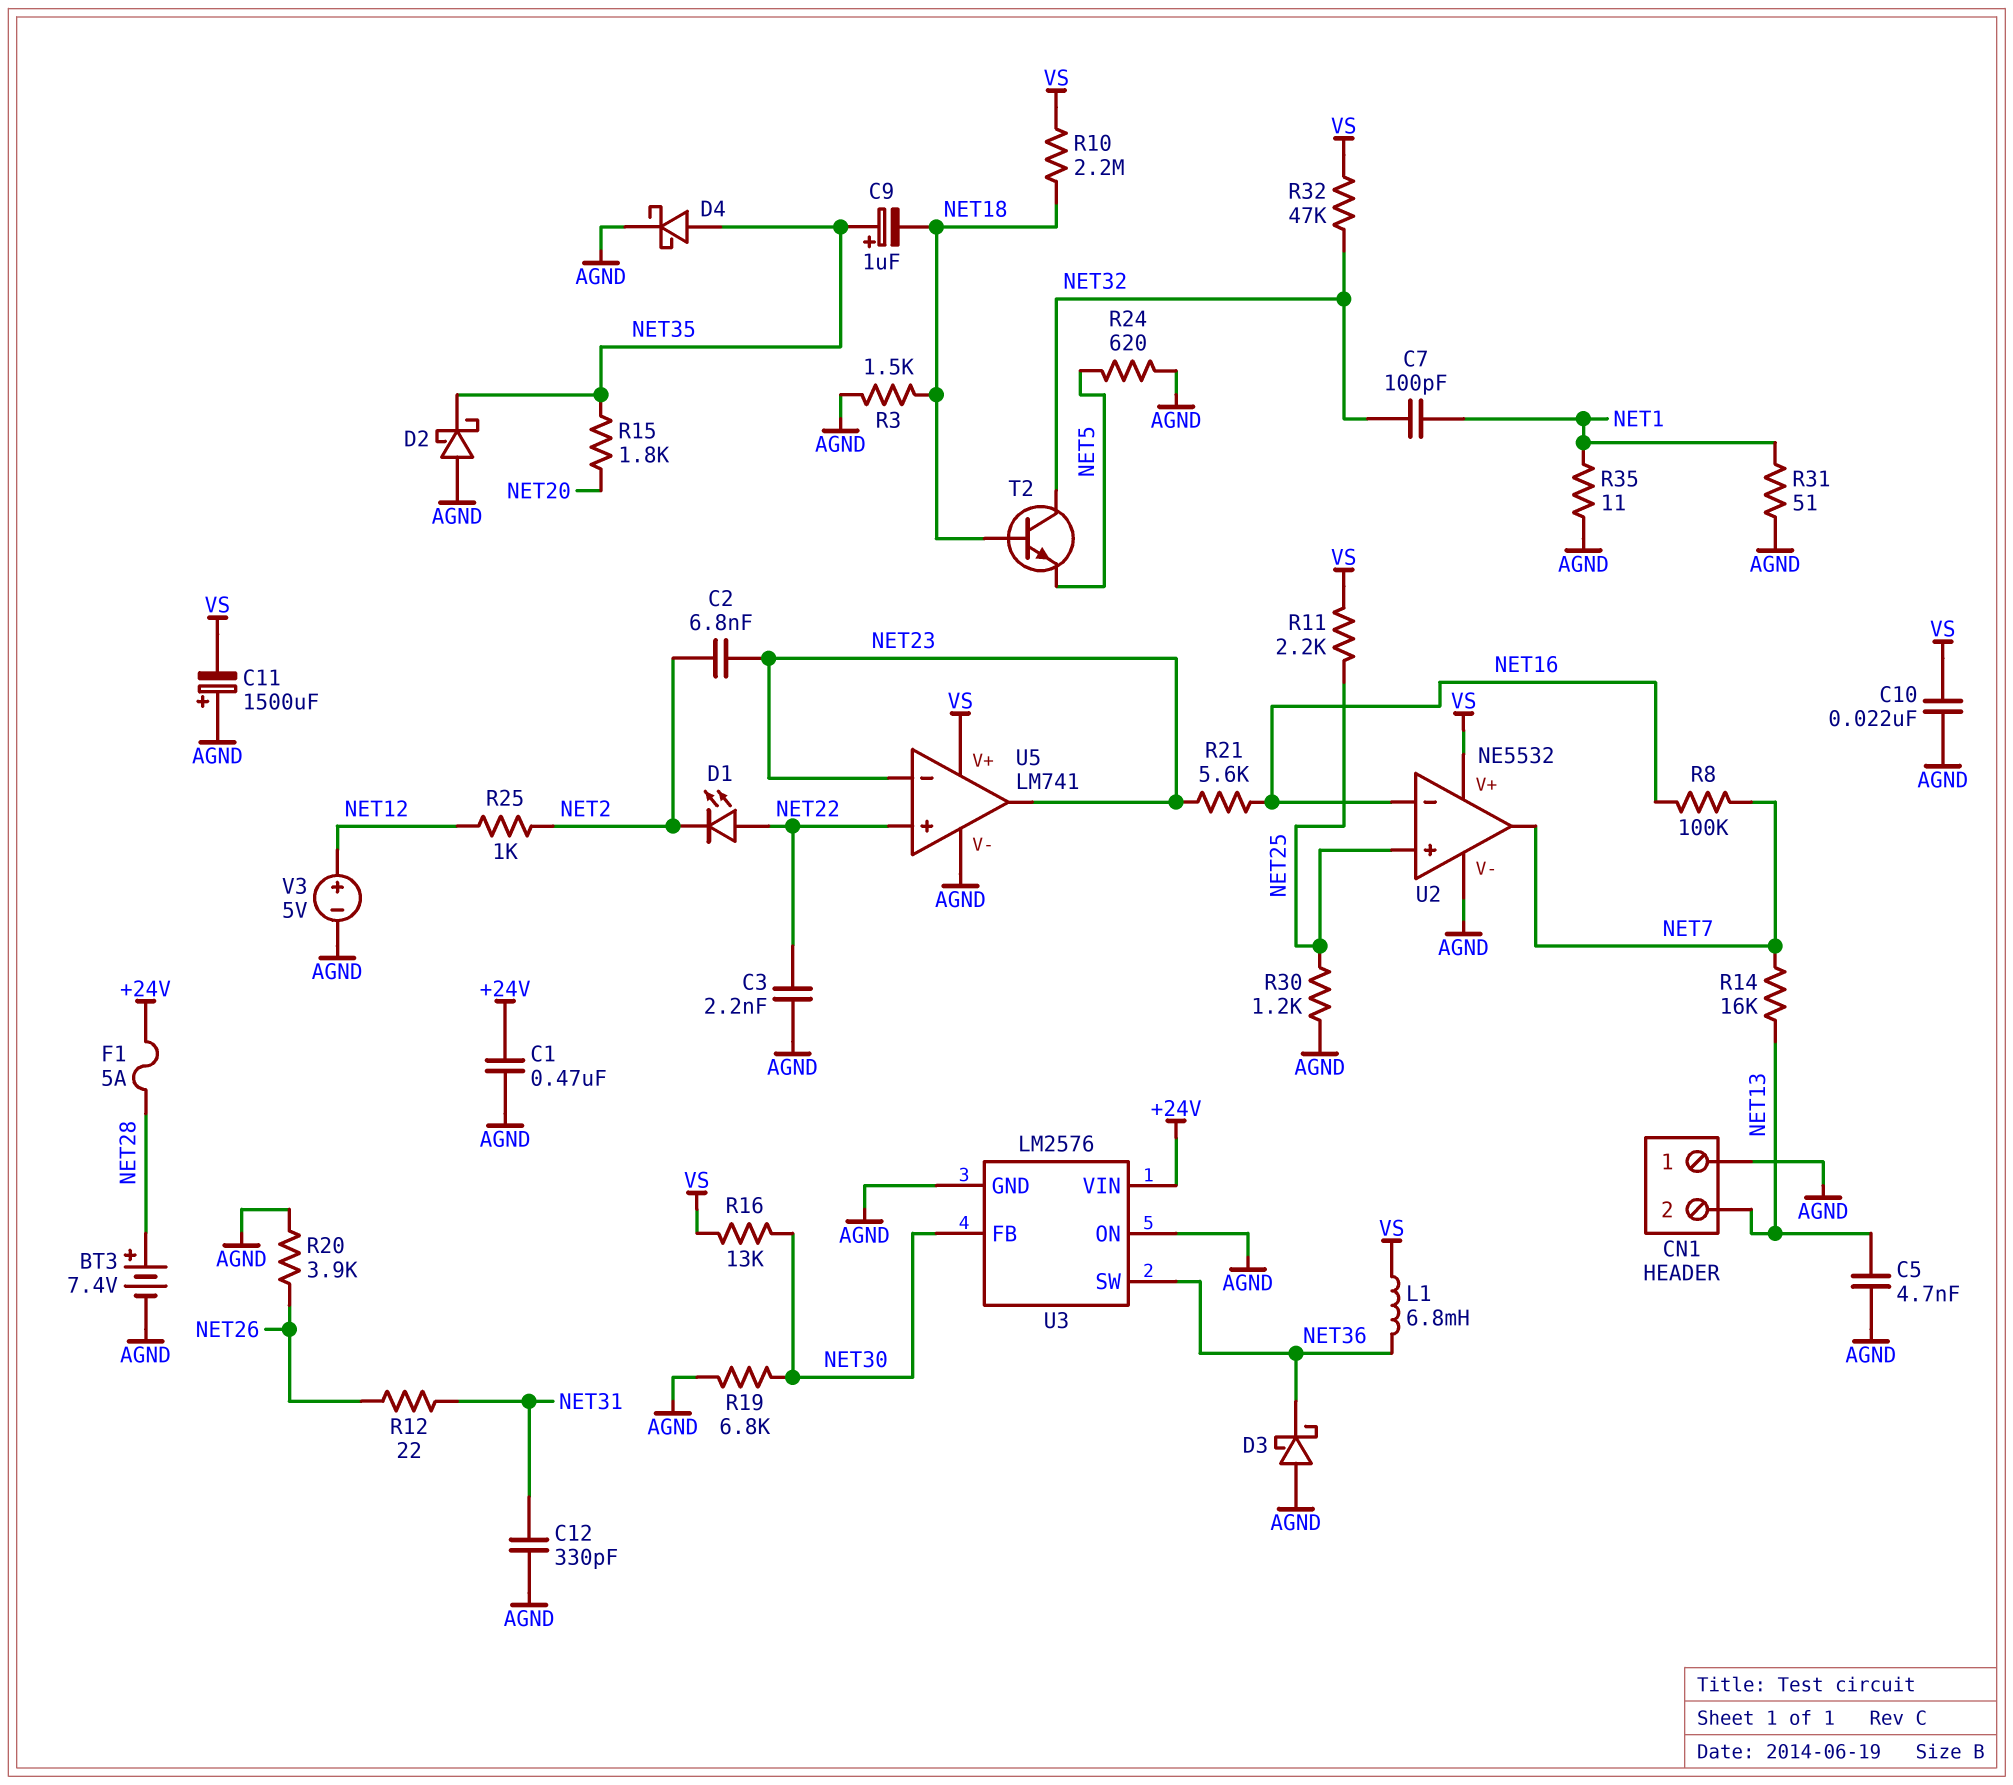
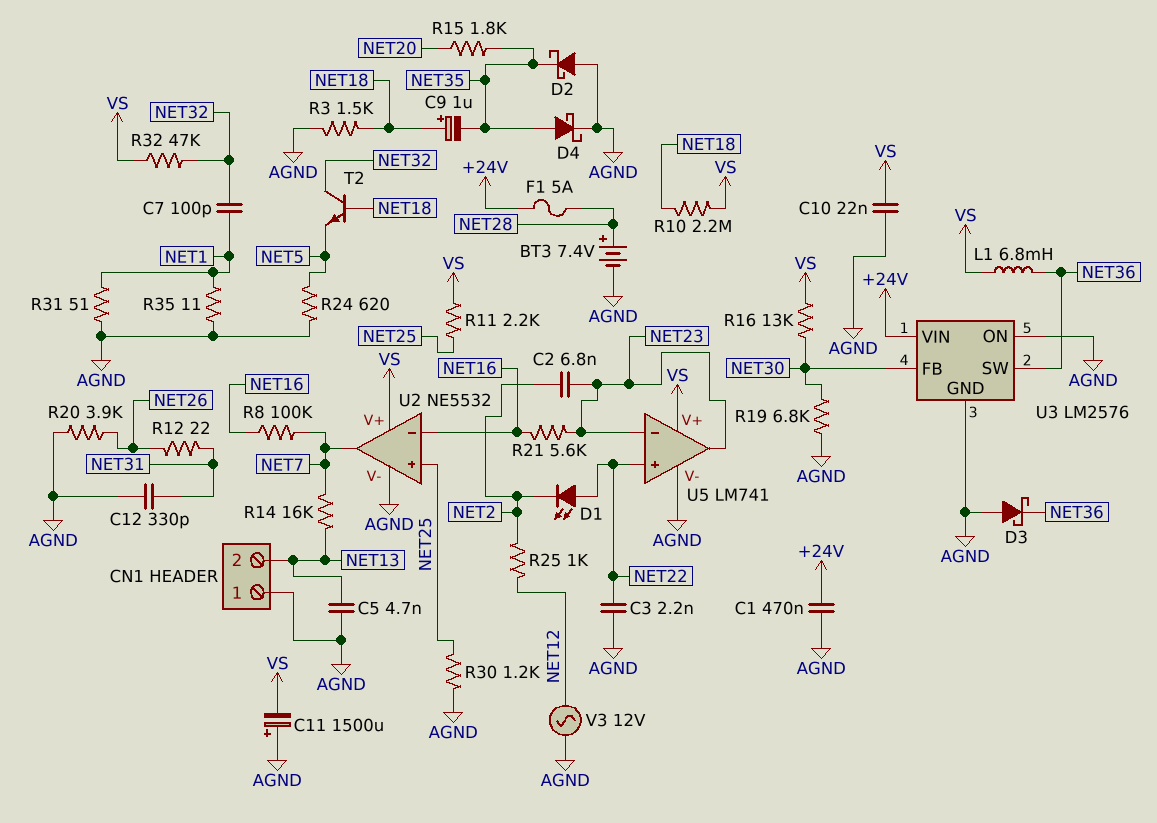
C9: 1uF (plus NET35, minus NET18) -> 1uF (plus NET18, minus NET35)
V3: 5V (plus NET12, minus AGND) -> AC 12V (AGND, NET12)

